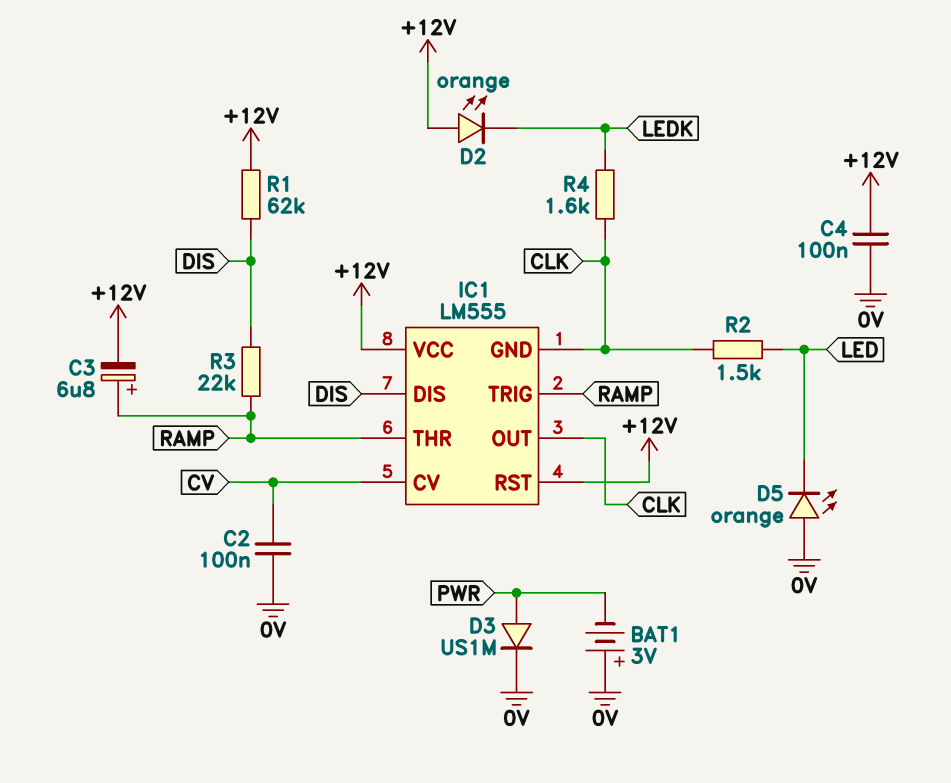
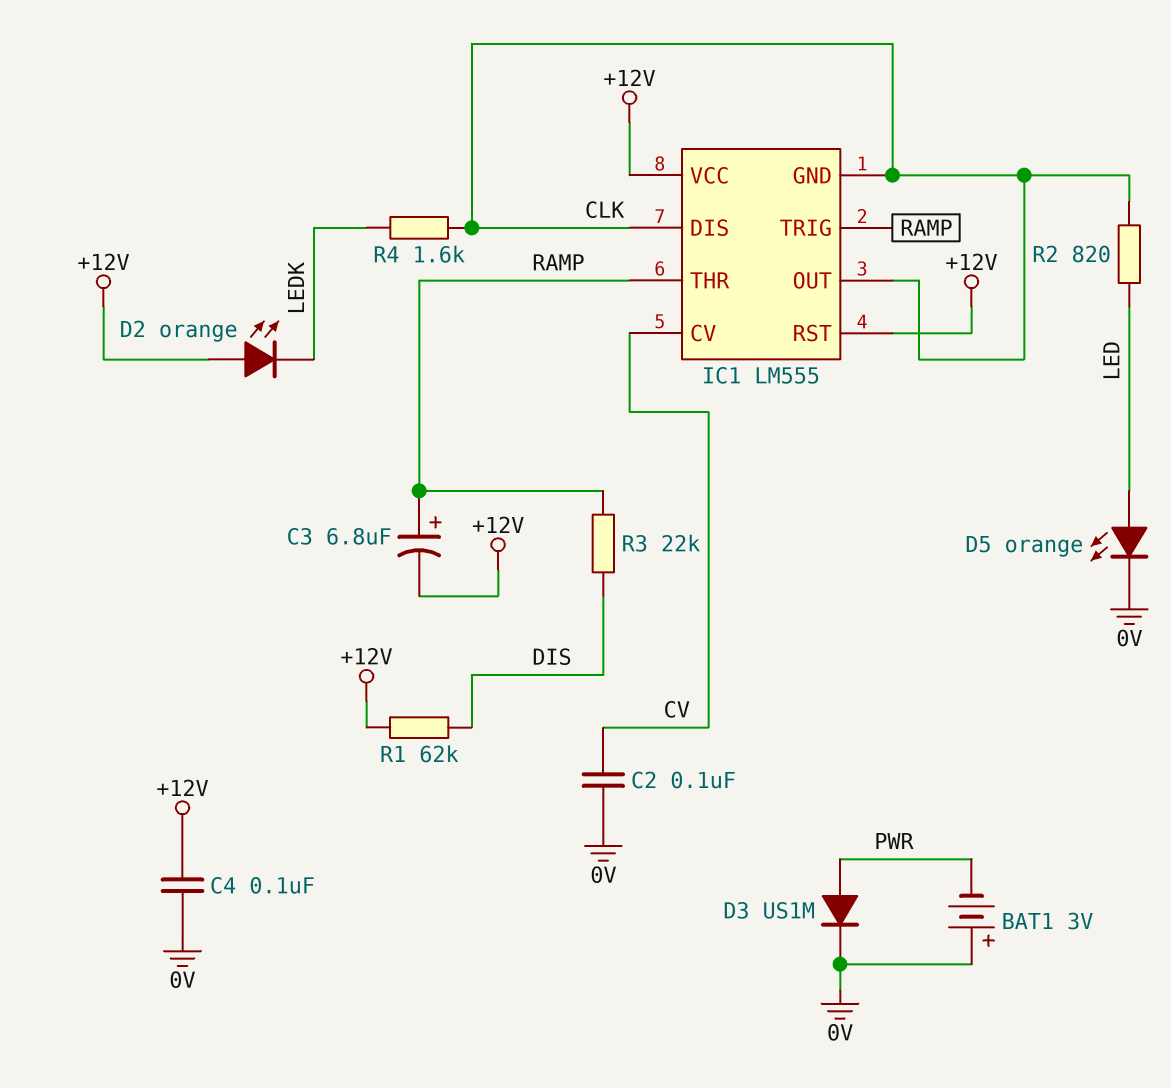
D5: LED orange (A 0V, K LED) -> LED orange (A LED, K 0V)
IC1 pin DIS: DIS -> CLK
R2: 1.5k (CLK, LED) -> 820 (CLK, LED)

